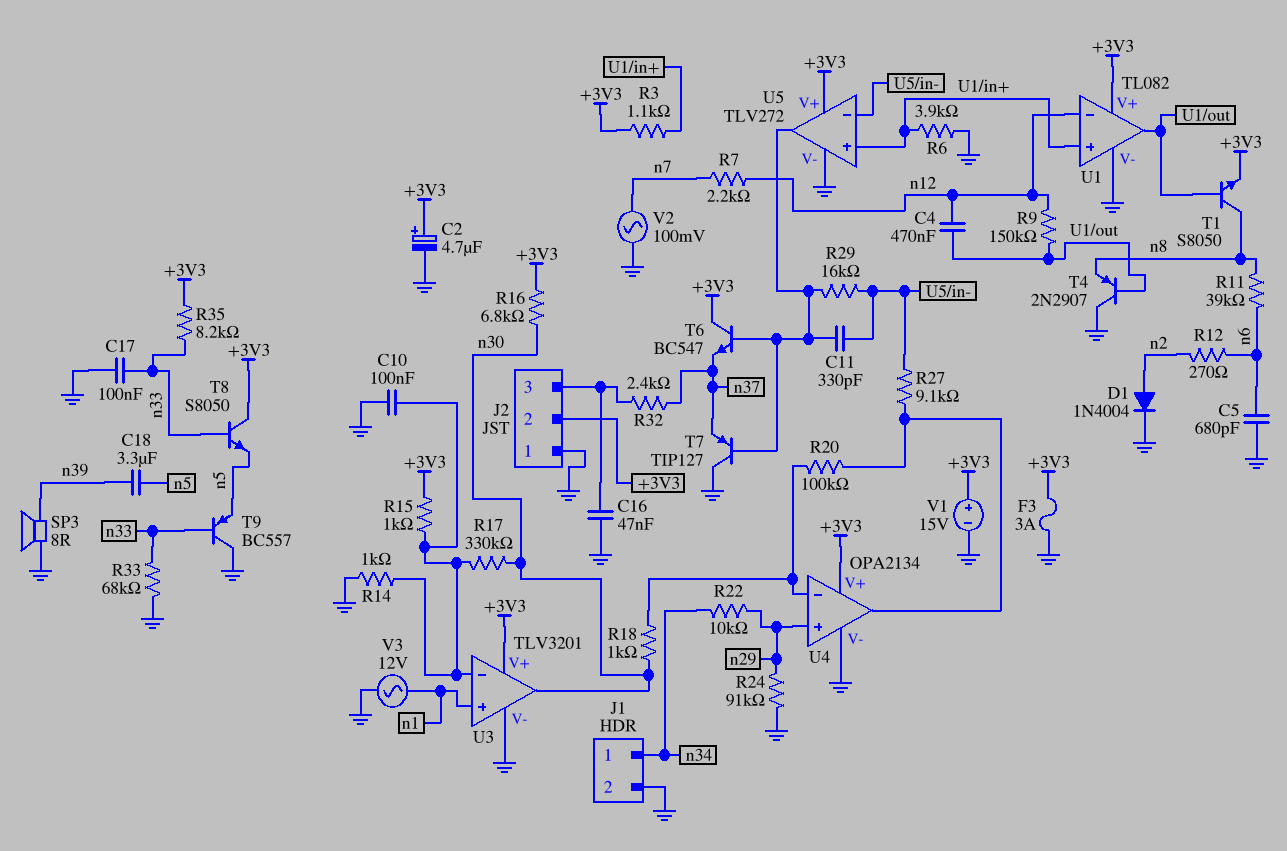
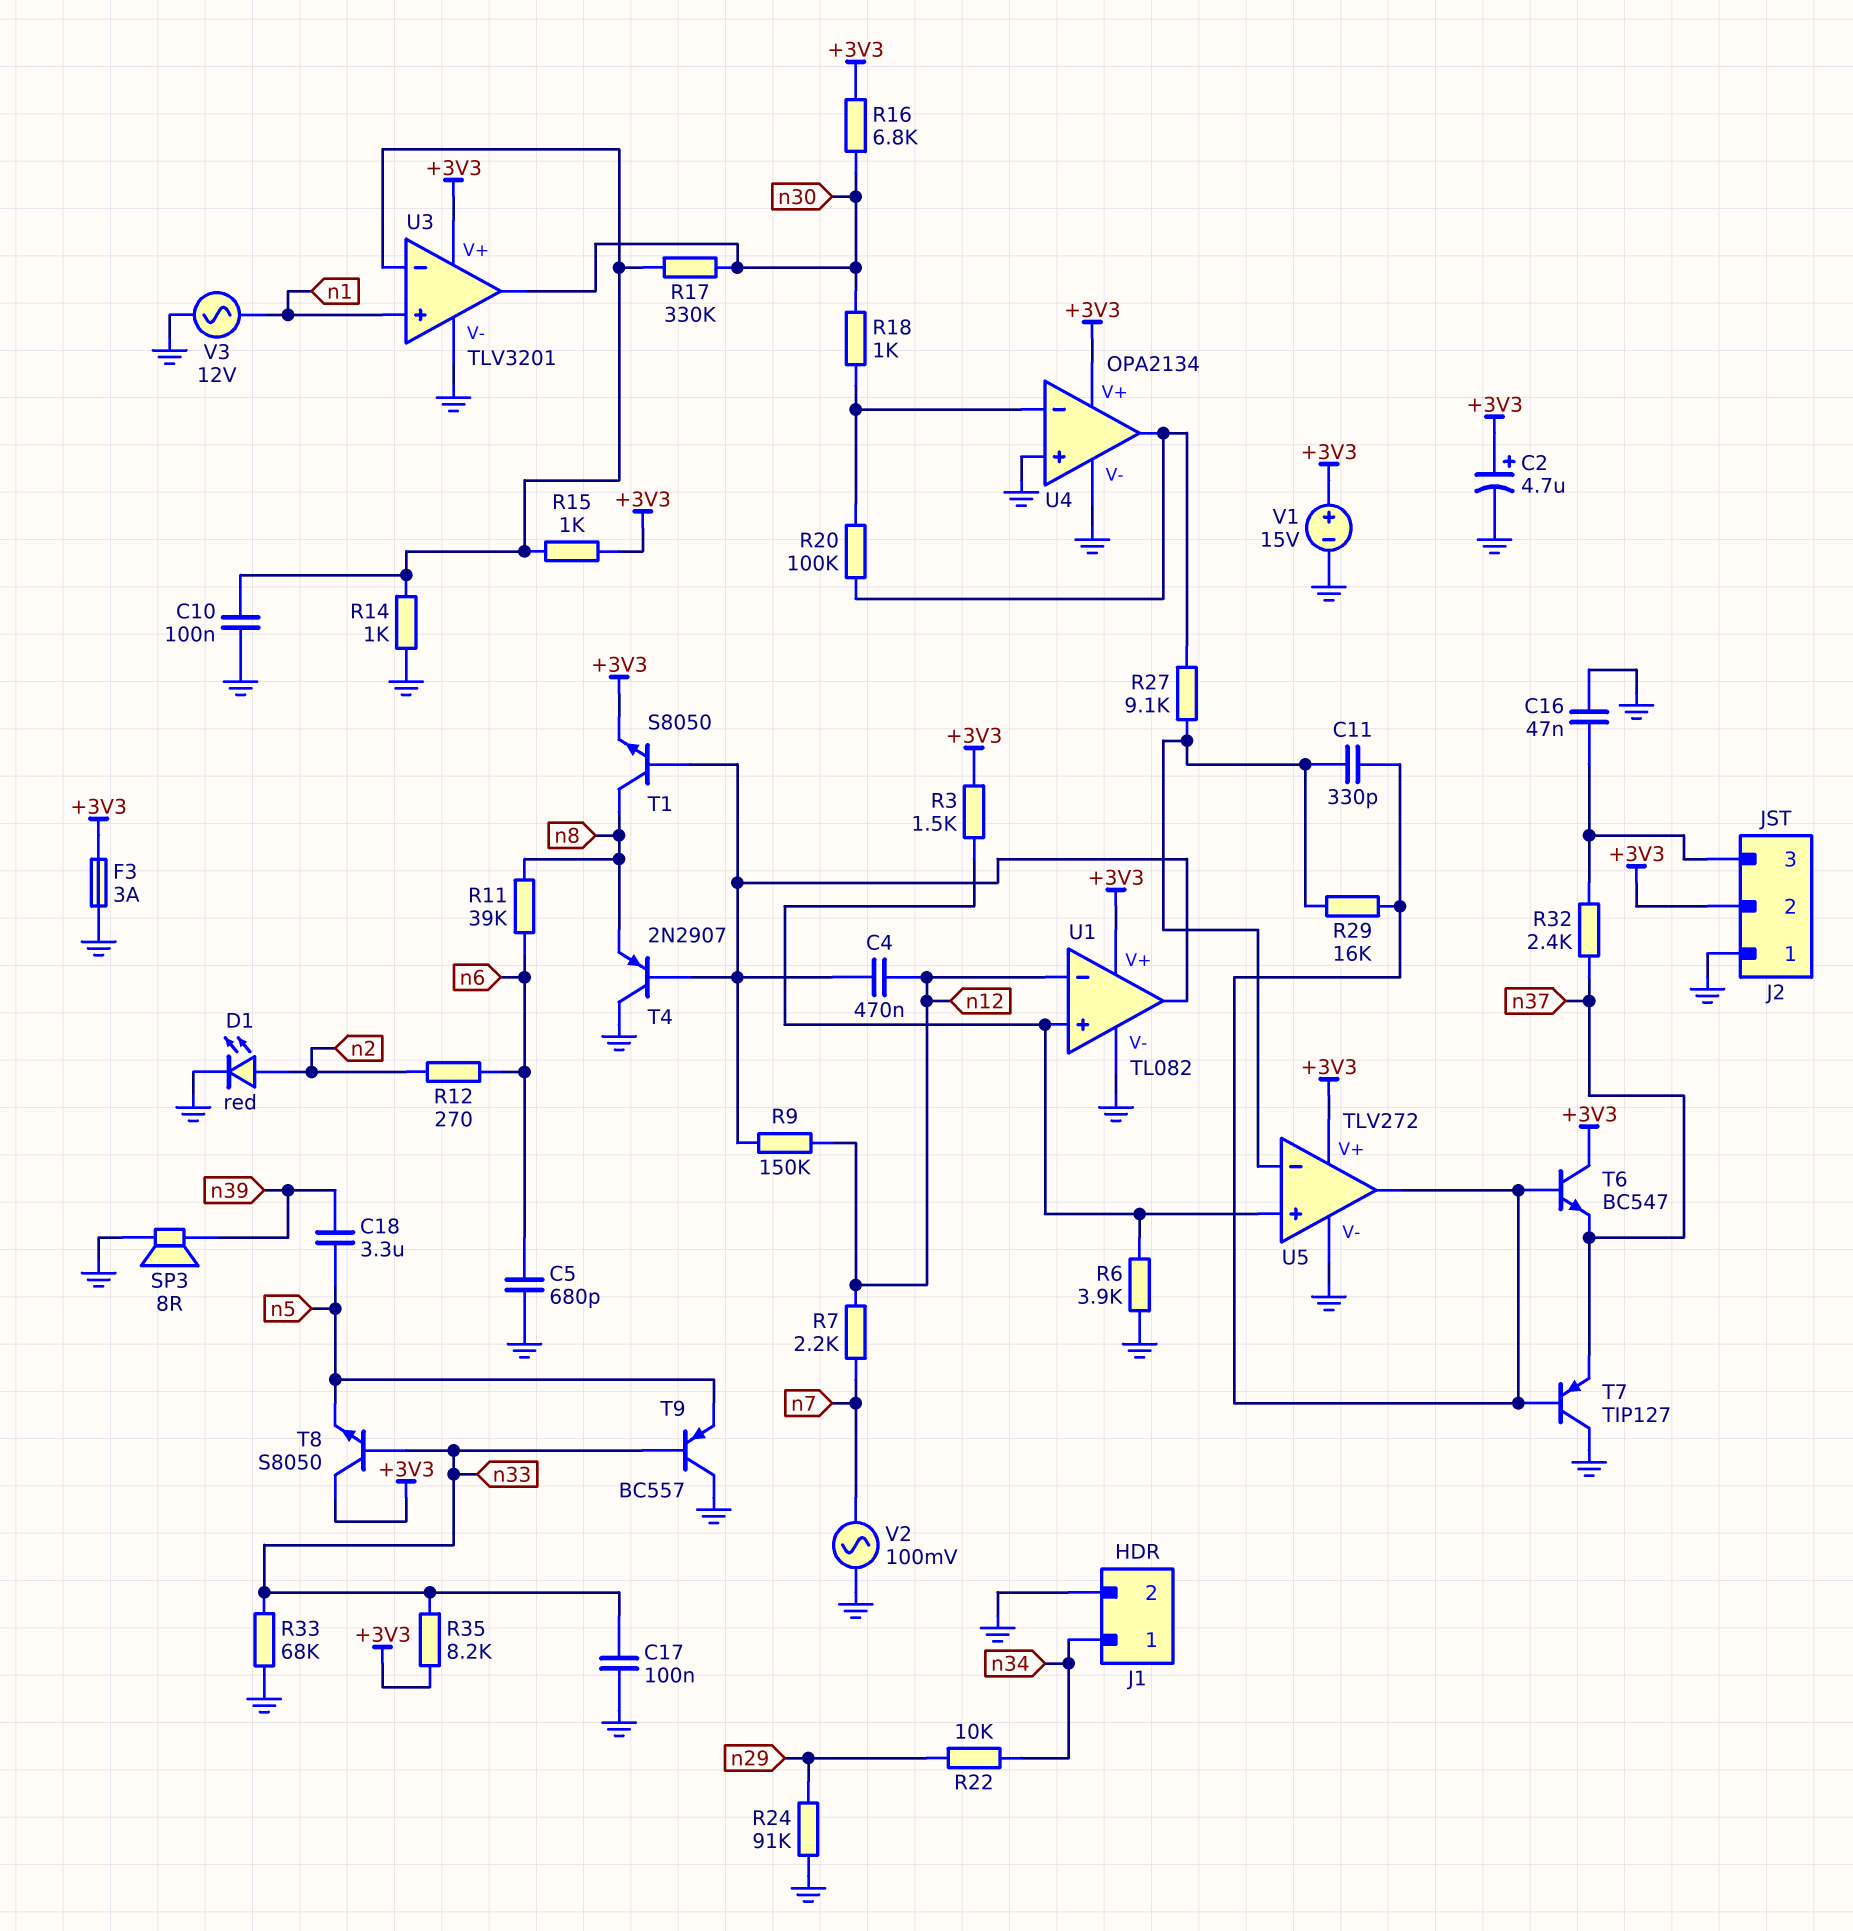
D1: diode 1N4004 (A n2, K GND) -> LED red (A n2, K GND)
R3: 1.1k (+3V3, U1/in+) -> 1.5k (+3V3, U1/in+)
U4 pin in+: n29 -> GND

